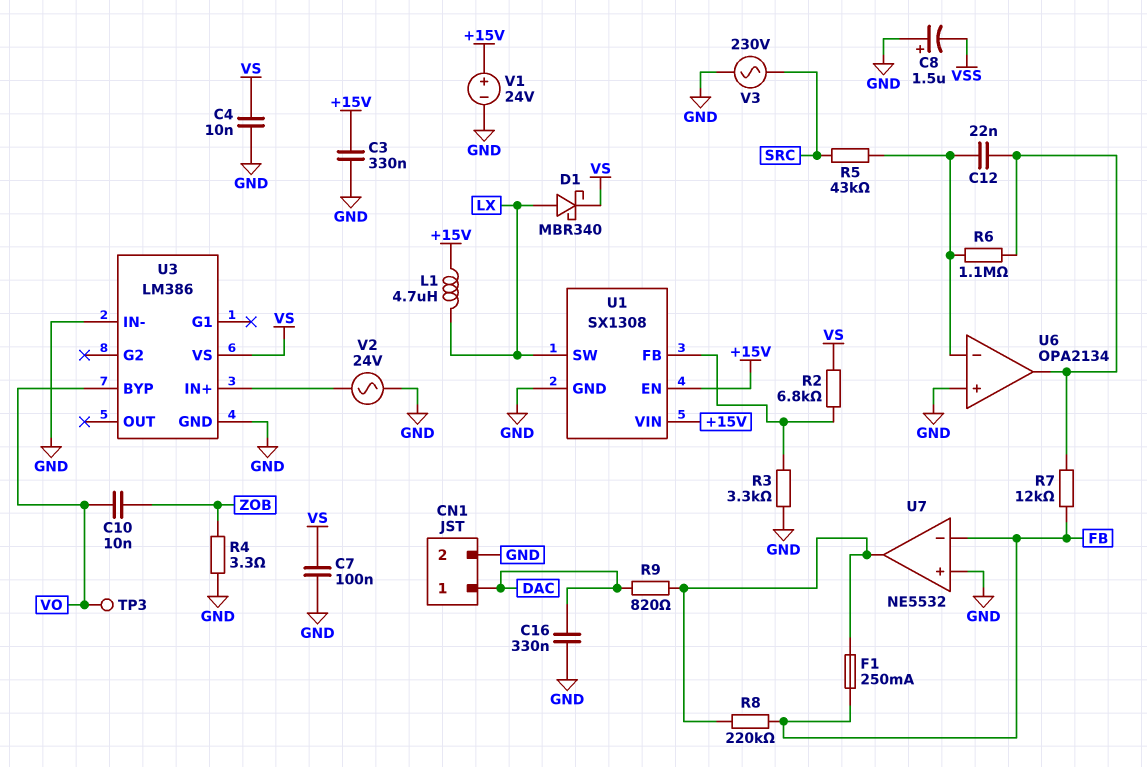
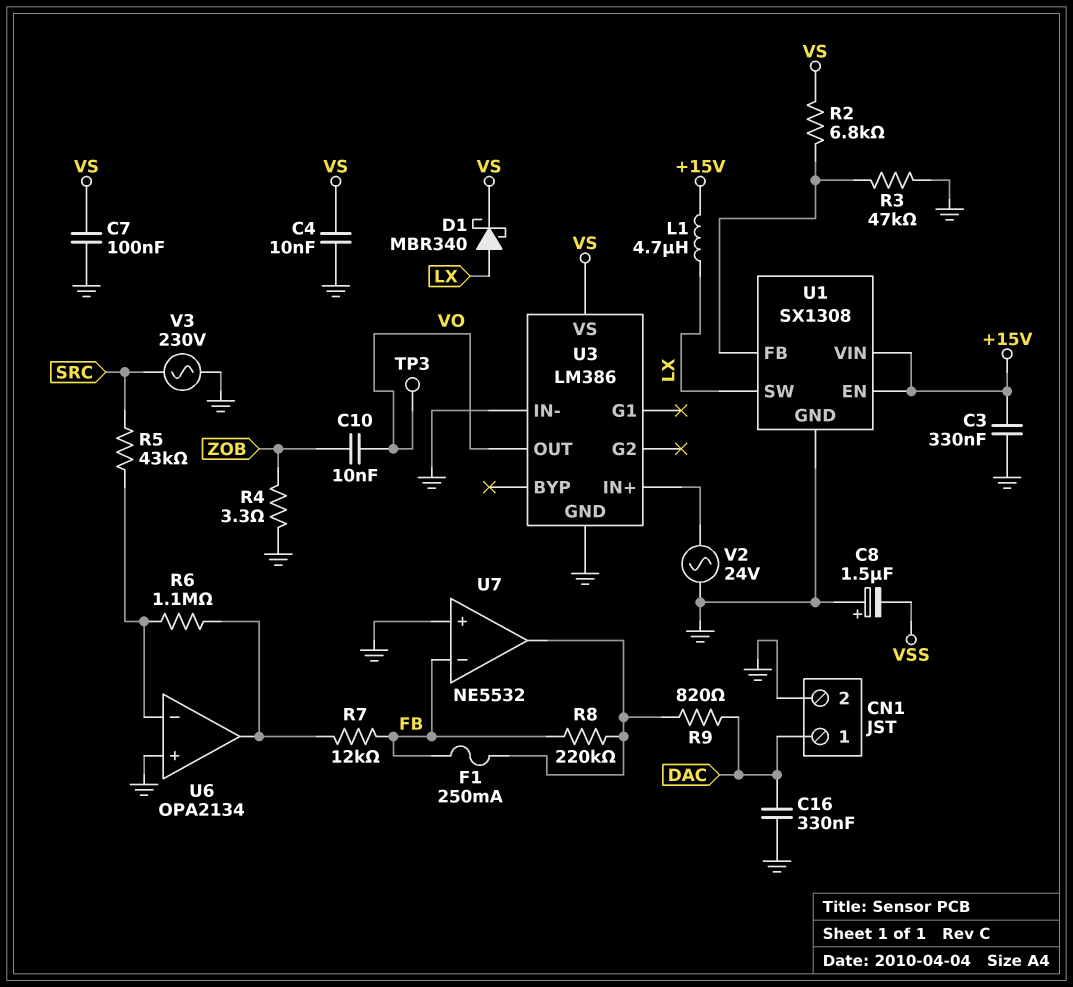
C12: 22nF (U6/in-, U6/out) -> none
R3: 3.3k (GND, U1/FB) -> 47k (GND, U1/FB)
U3 pin BYP: VO -> none
U3 pin OUT: none -> VO
V1: 24V (plus +15V, minus GND) -> none

